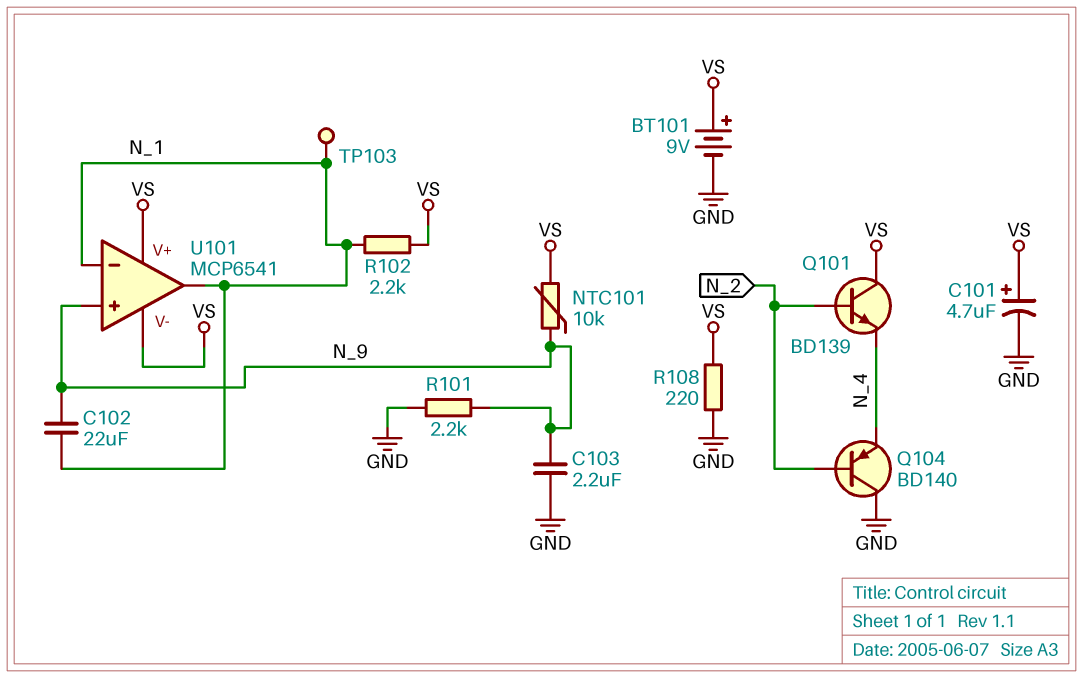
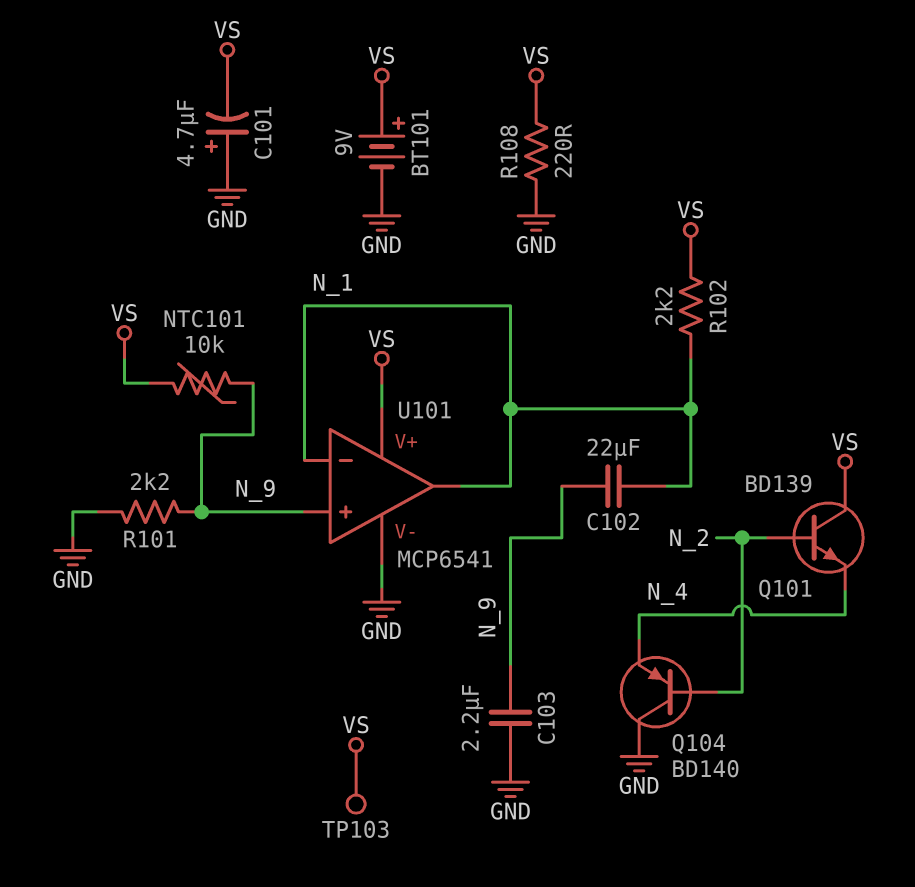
C101: 4.7uF (plus VS, minus GND) -> 4.7uF (plus GND, minus VS)
TP103: test point (N_1) -> test point (VS)
U101 pin V-: VS -> GND

